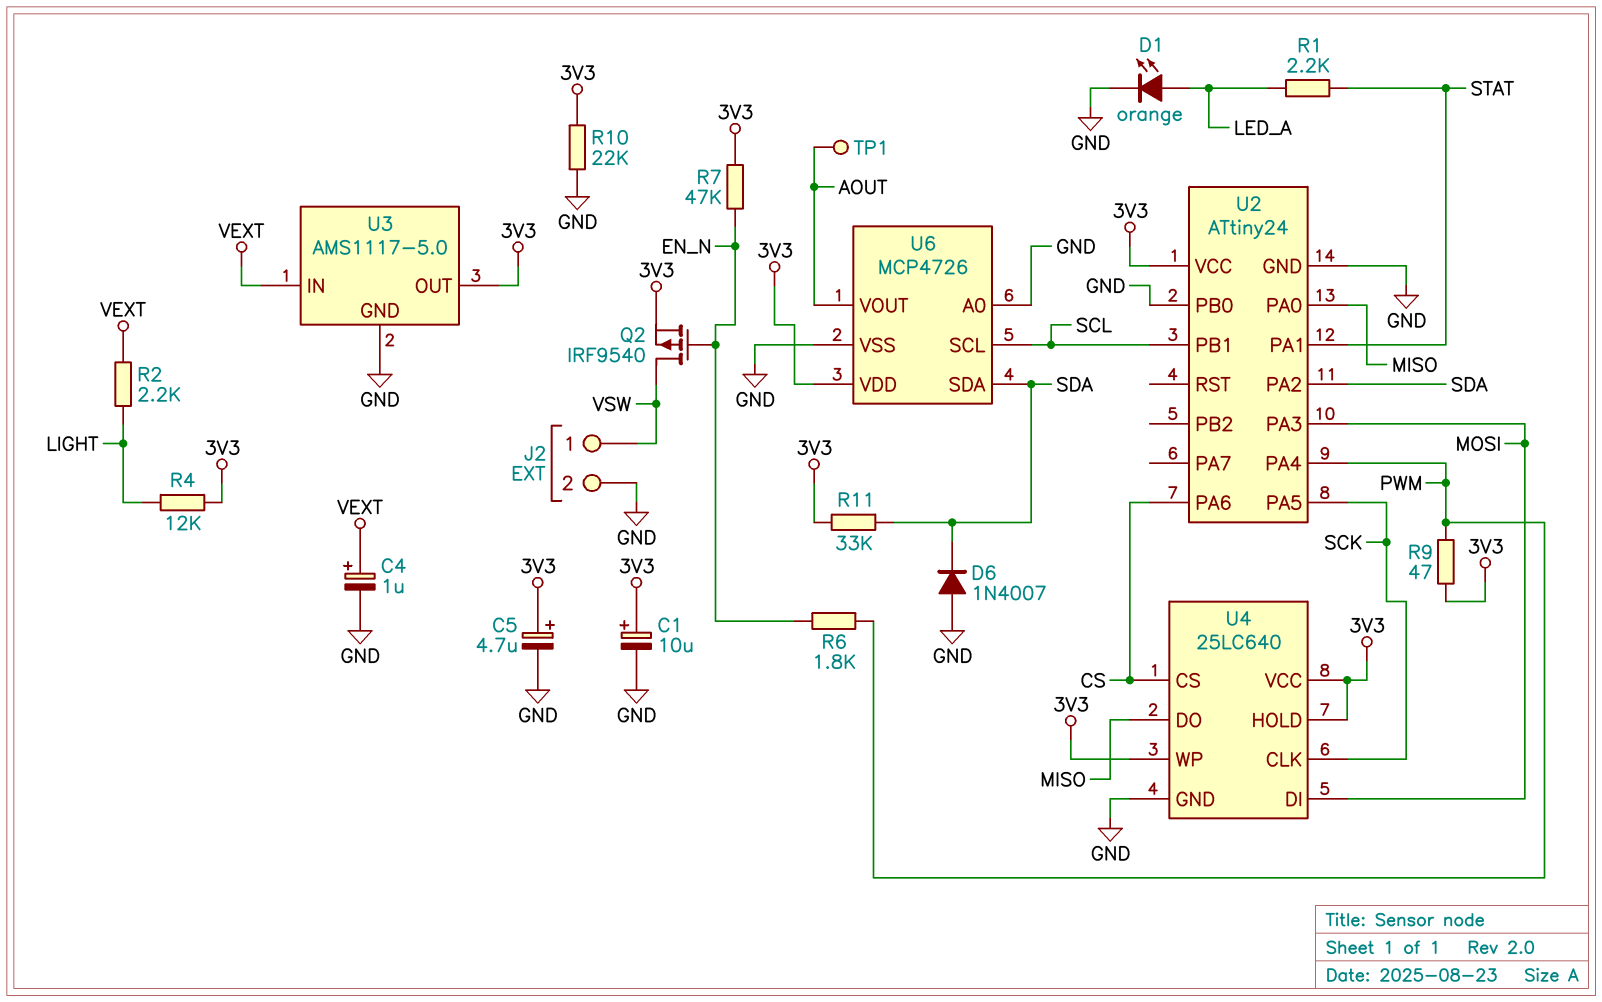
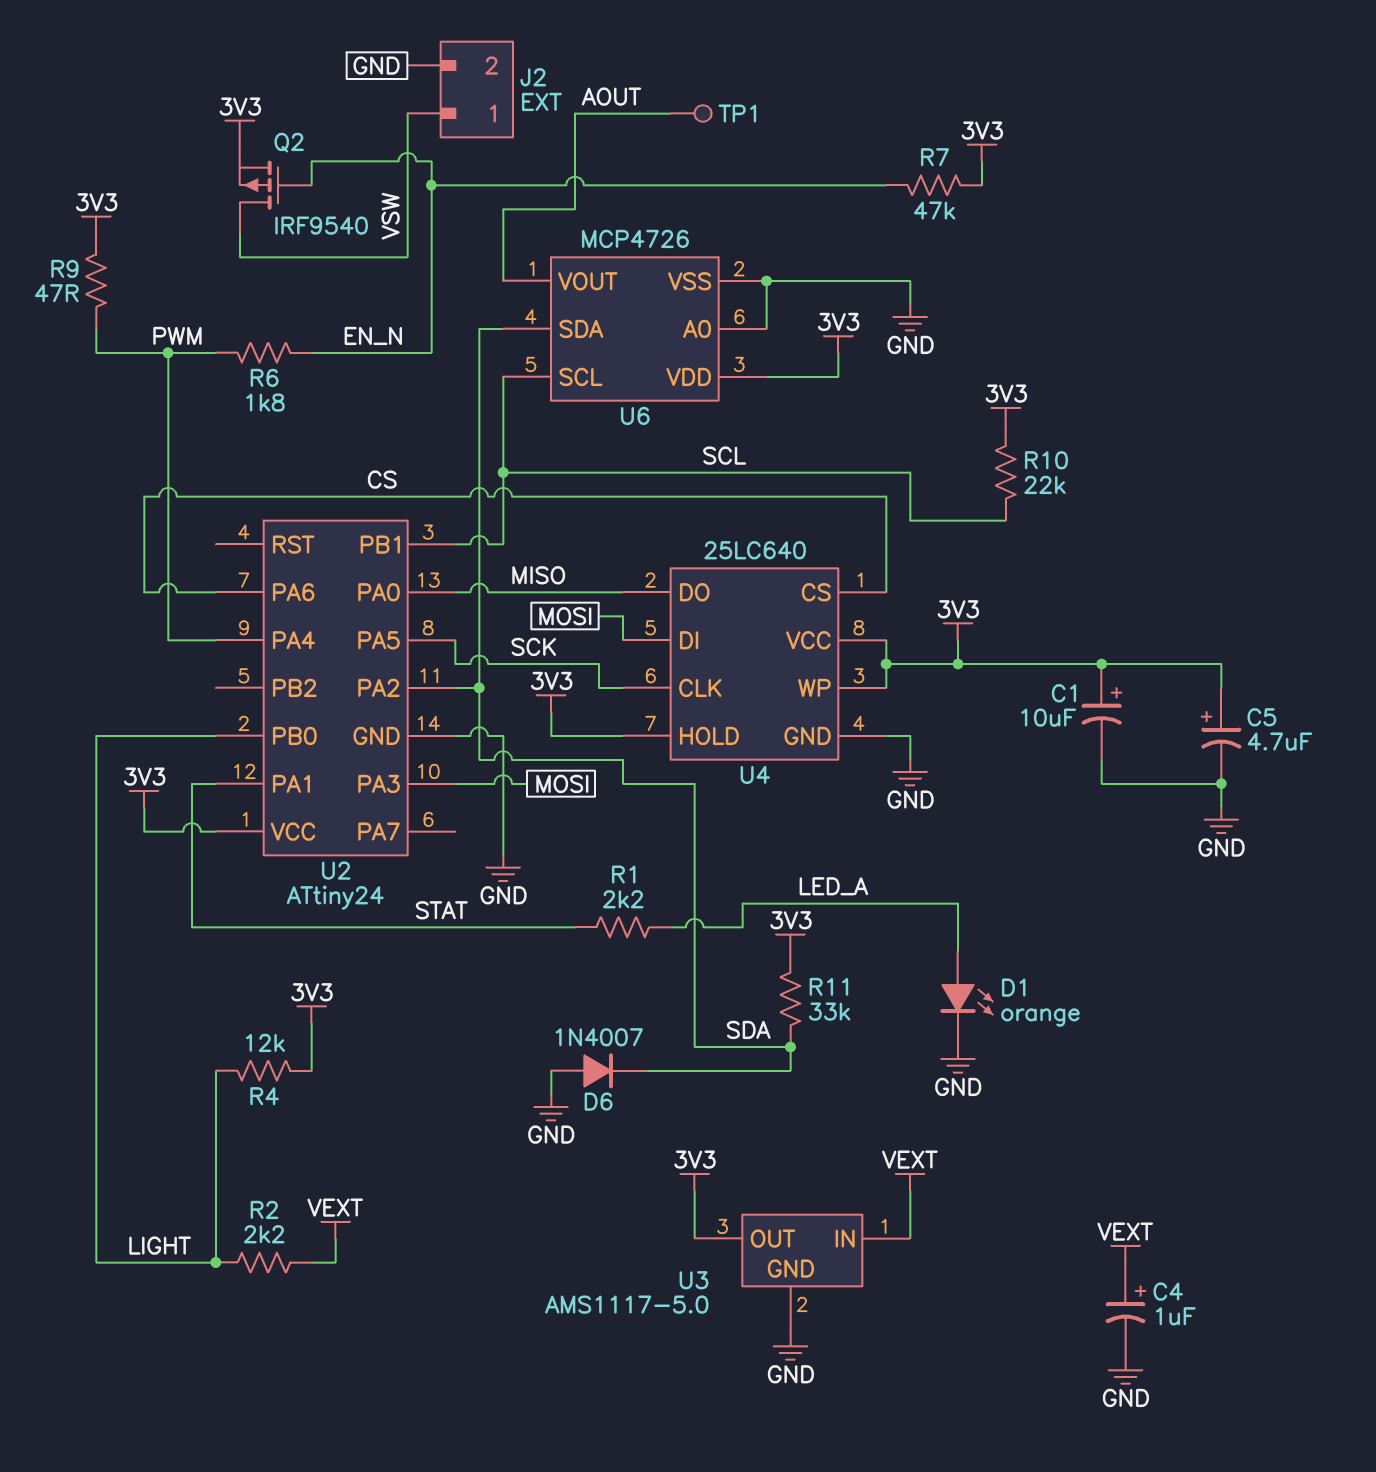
R10: 22k (3V3, GND) -> 22k (3V3, SCL)
U2 pin PB0: GND -> LIGHT

